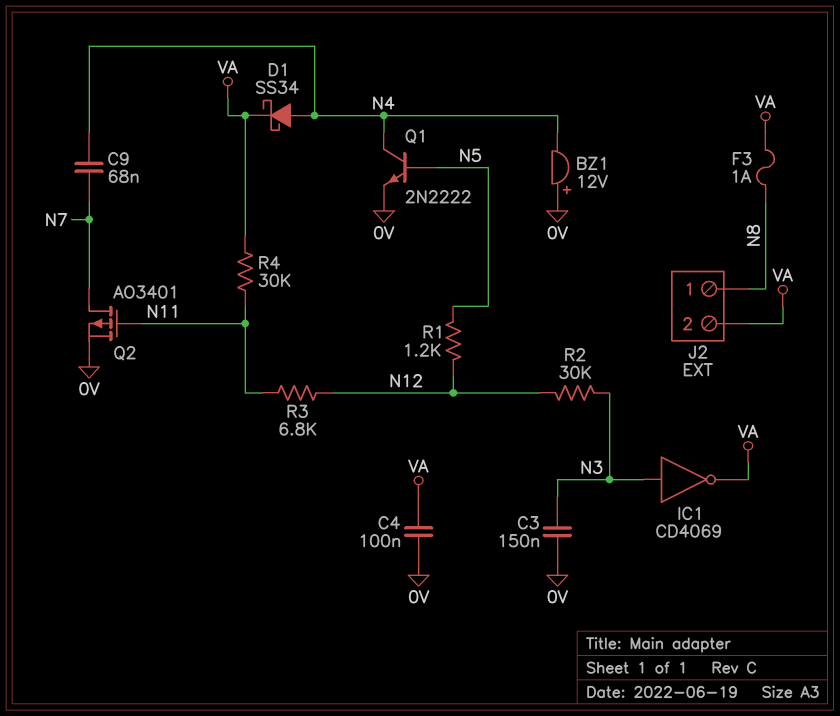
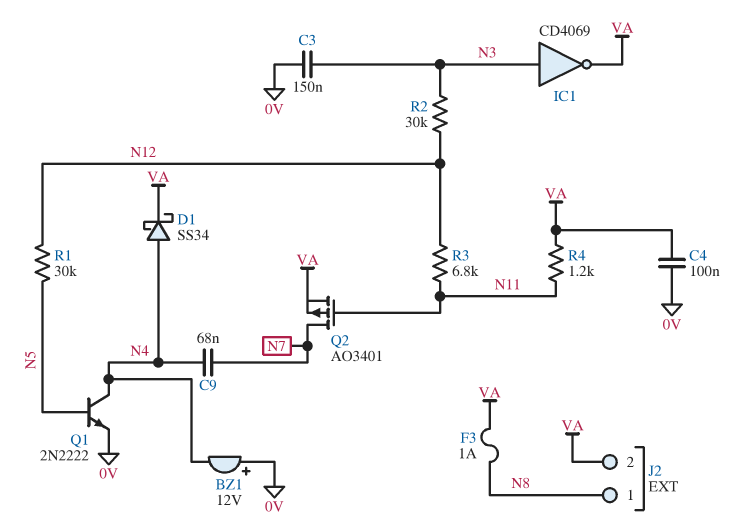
Q2: PMOS AO3401 (G N11, D N7, S 0V) -> PMOS AO3401 (G N11, D N7, S VA)
R1: 1.2k (N5, N12) -> 30k (N5, N12)
R4: 30k (N11, VA) -> 1.2k (N11, VA)

